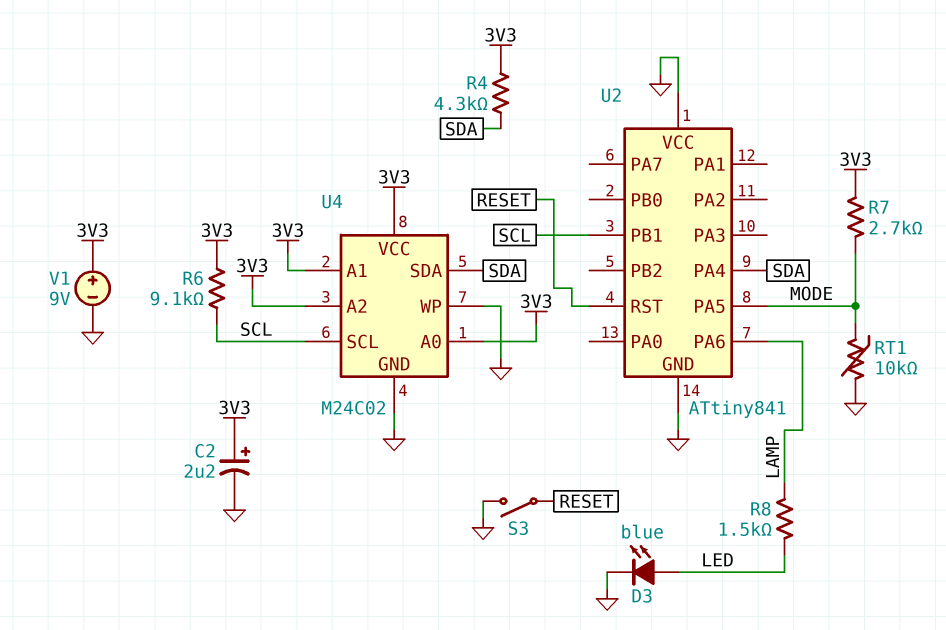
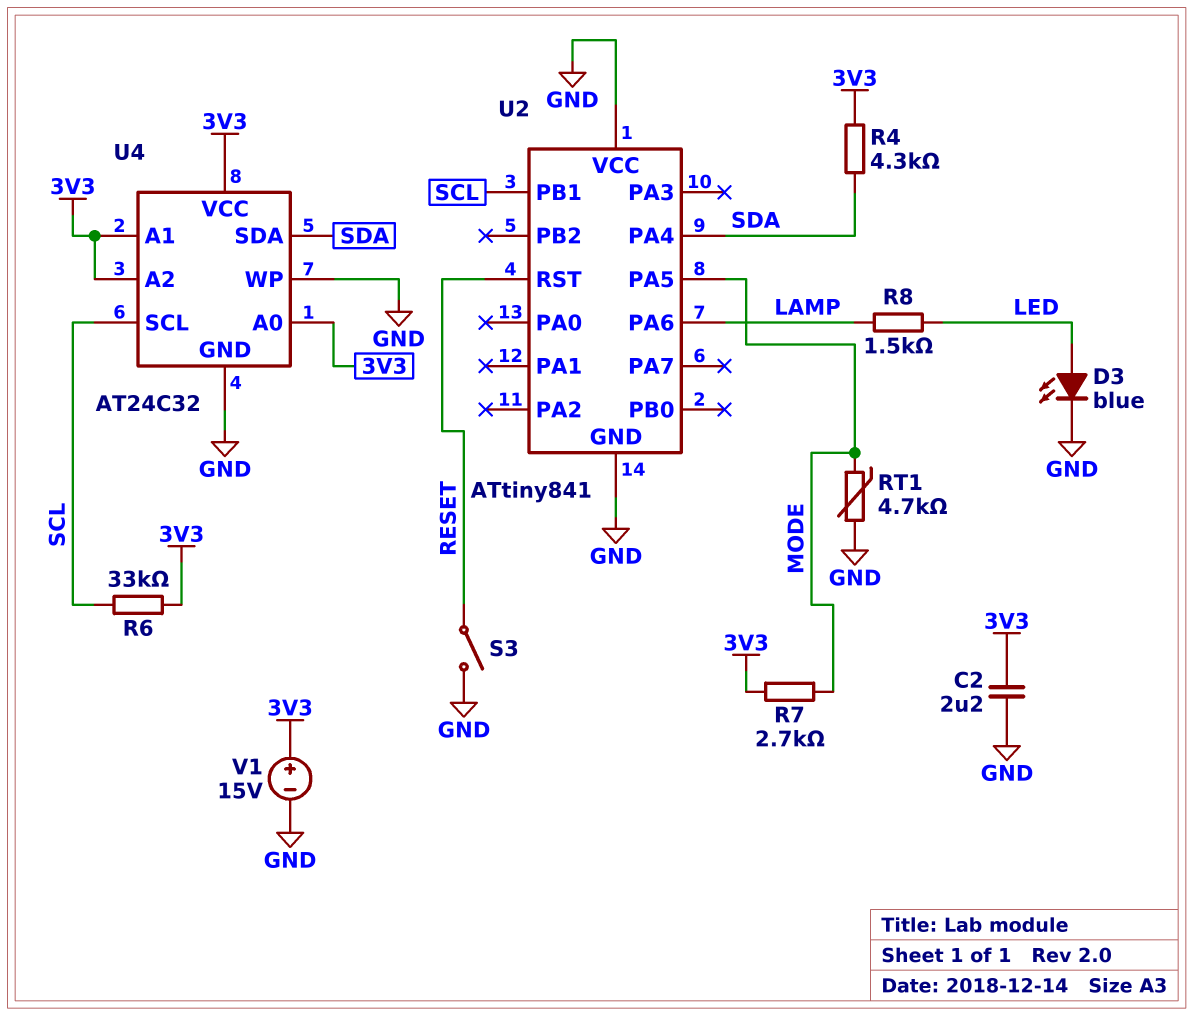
C2: 2.2uF (plus 3V3, minus GND) -> 2.2uF (3V3, GND)
R6: 9.1k (3V3, SCL) -> 33k (3V3, SCL)
RT1: 10k (GND, MODE) -> 4.7k (GND, MODE)
U4: M24C02 -> AT24C32
V1: 9V (plus 3V3, minus GND) -> 15V (plus 3V3, minus GND)

